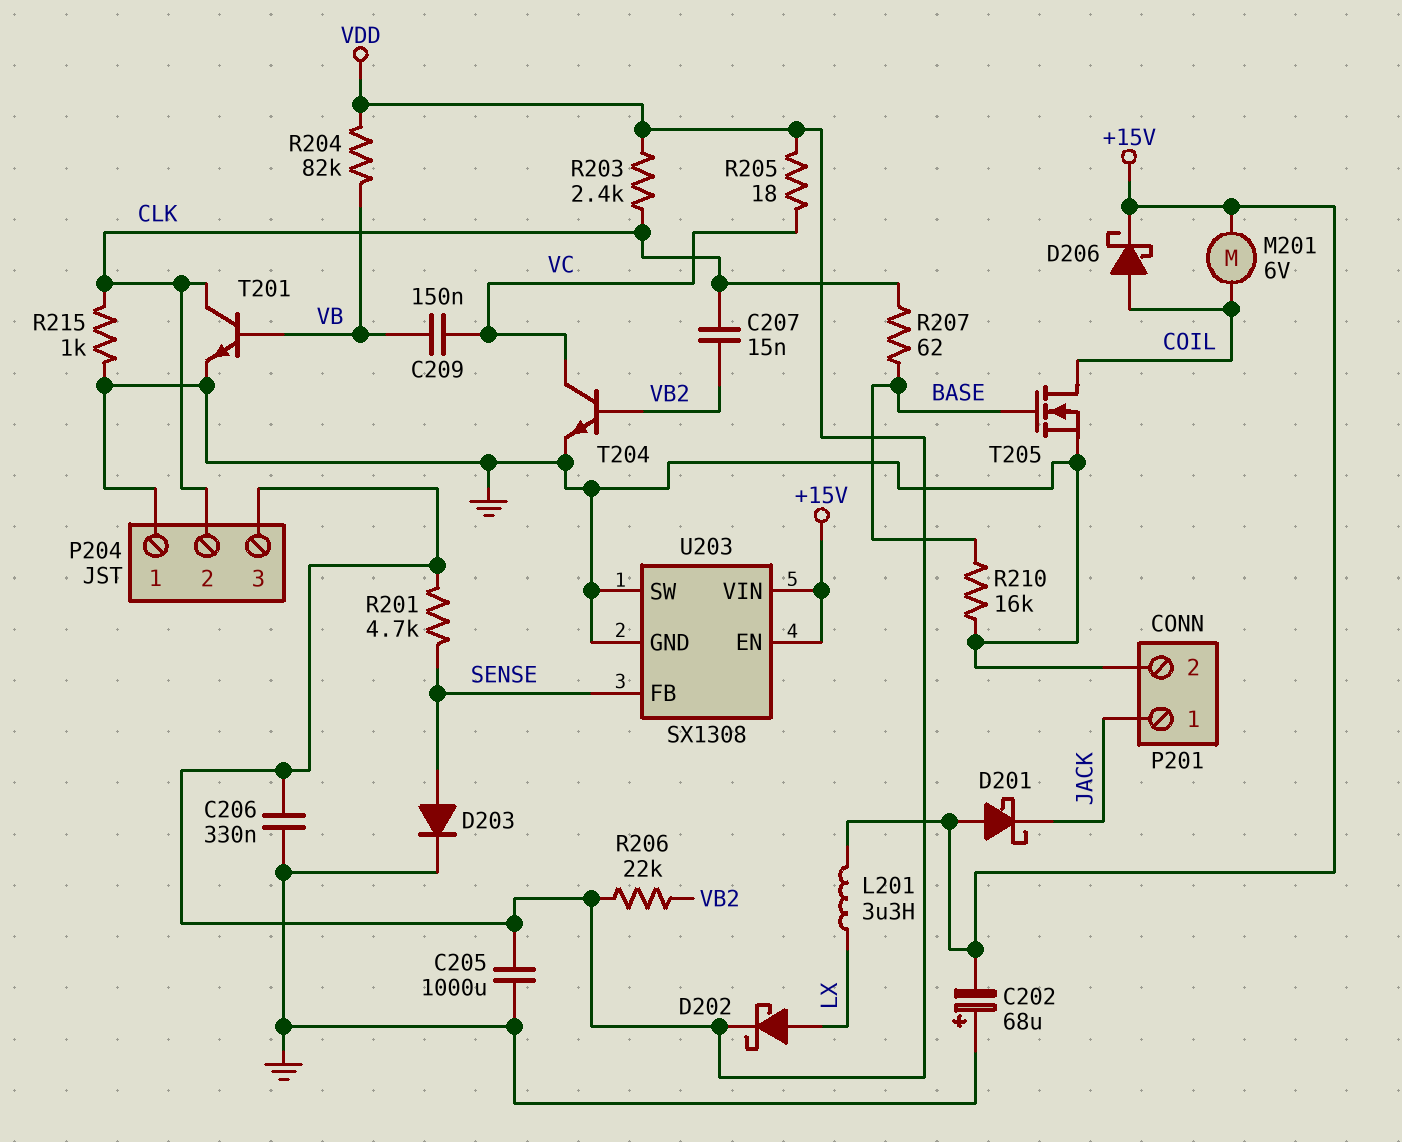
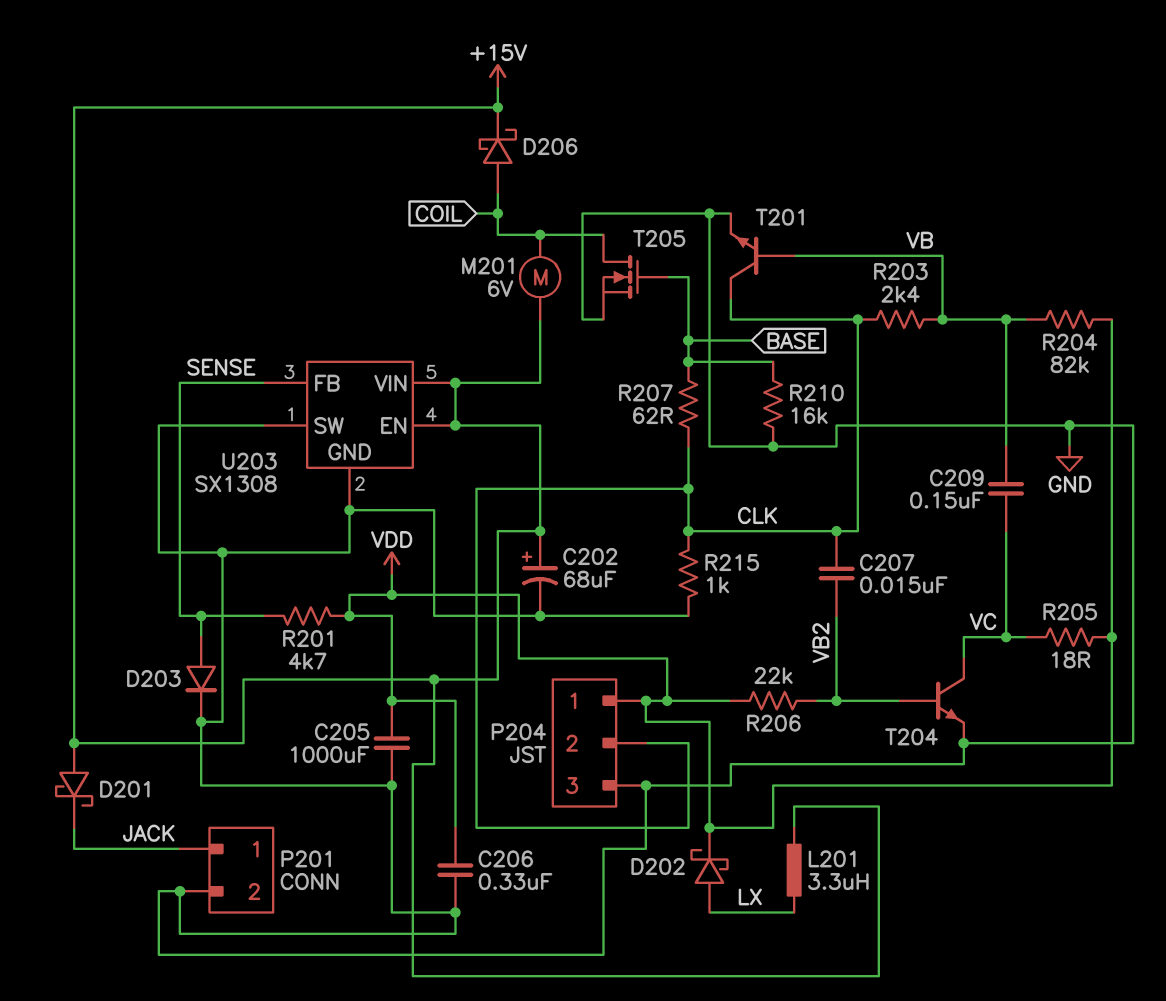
C202: 68uF (plus GND, minus +15V) -> 68uF (plus +15V, minus GND)
P204 pin 1: GND -> VDD
P204 pin 3: VDD -> GND
R203: 2.4k (CLK, VDD) -> 2.4k (CLK, VB)

